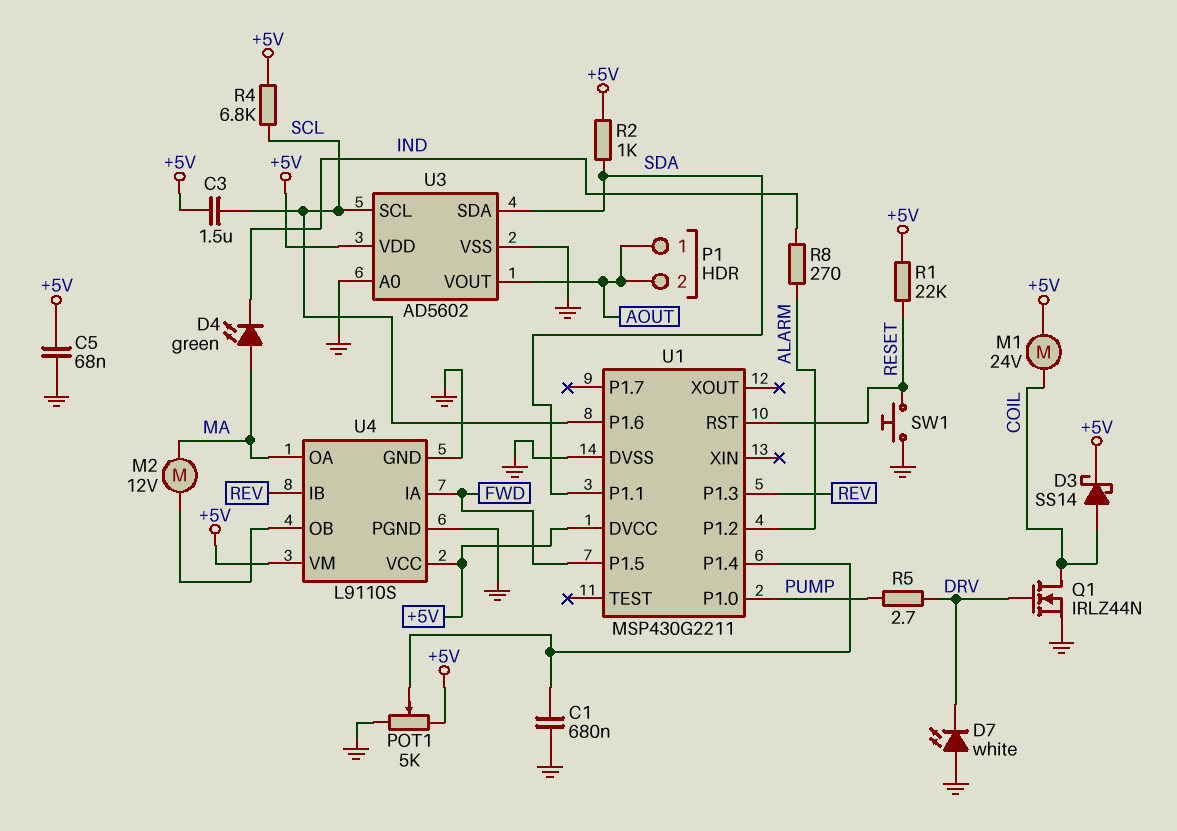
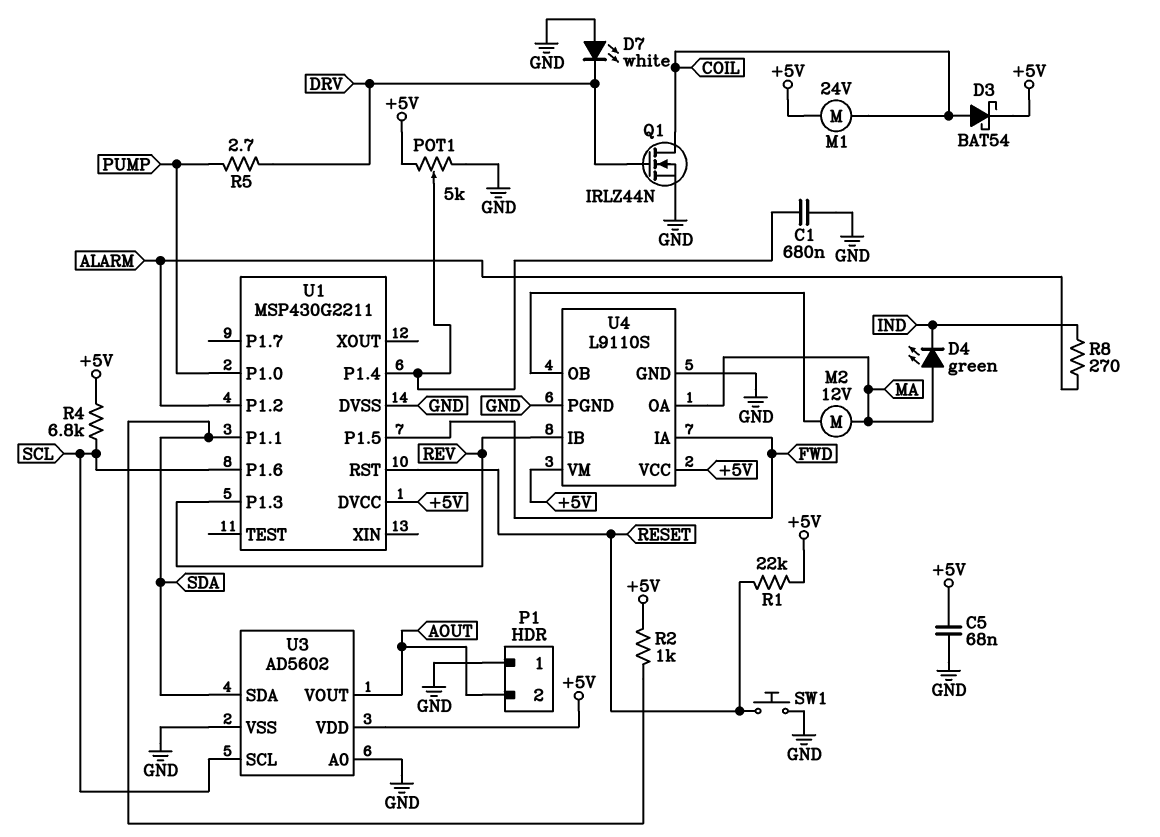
C3: 1.5uF (+5V, SCL) -> none
D3: schottky SS14 (A COIL, K +5V) -> schottky BAT54 (A COIL, K +5V)
P1 pin 1: AOUT -> GND

